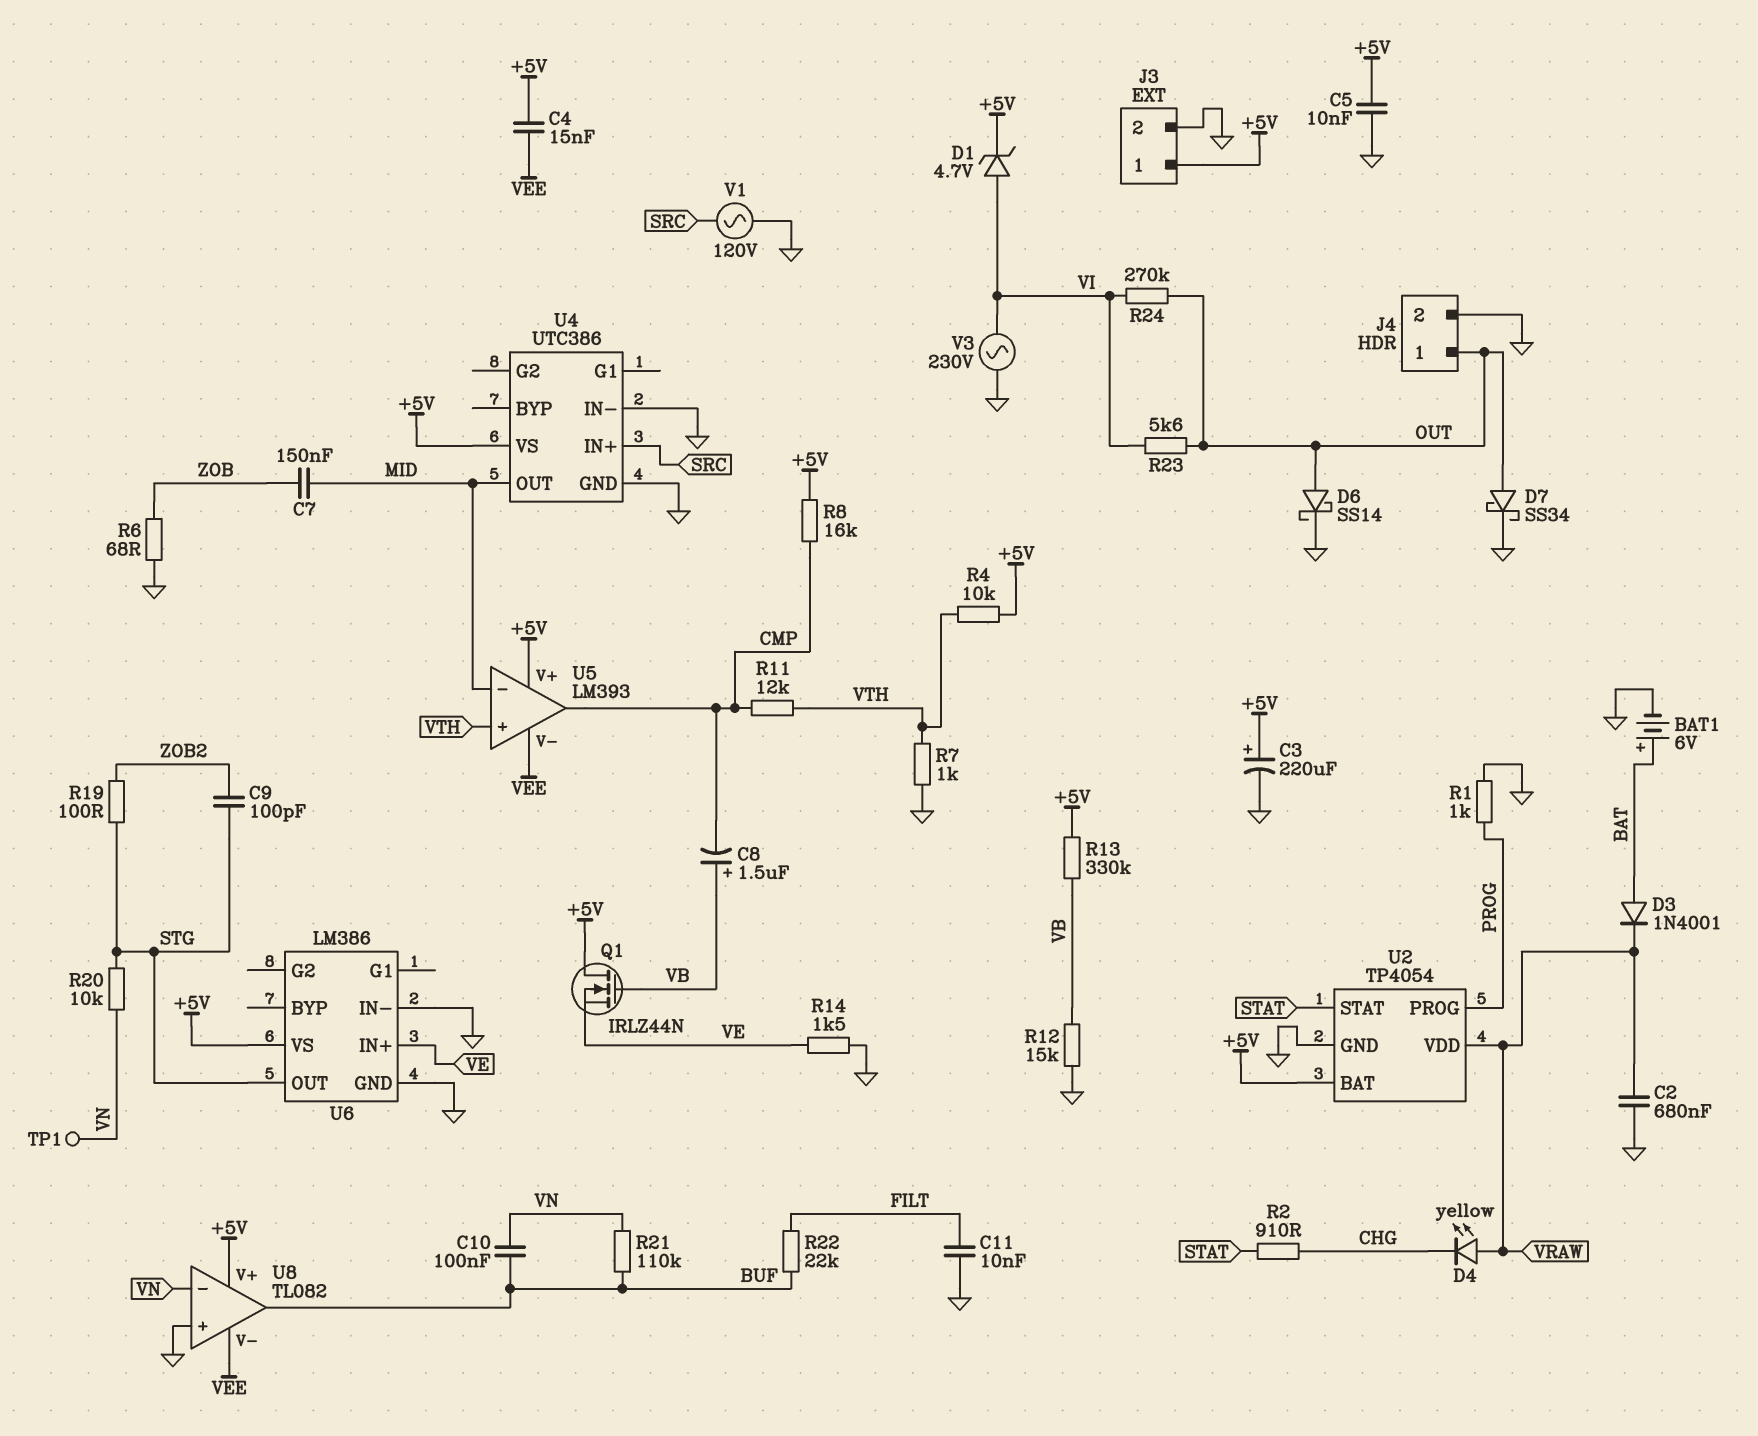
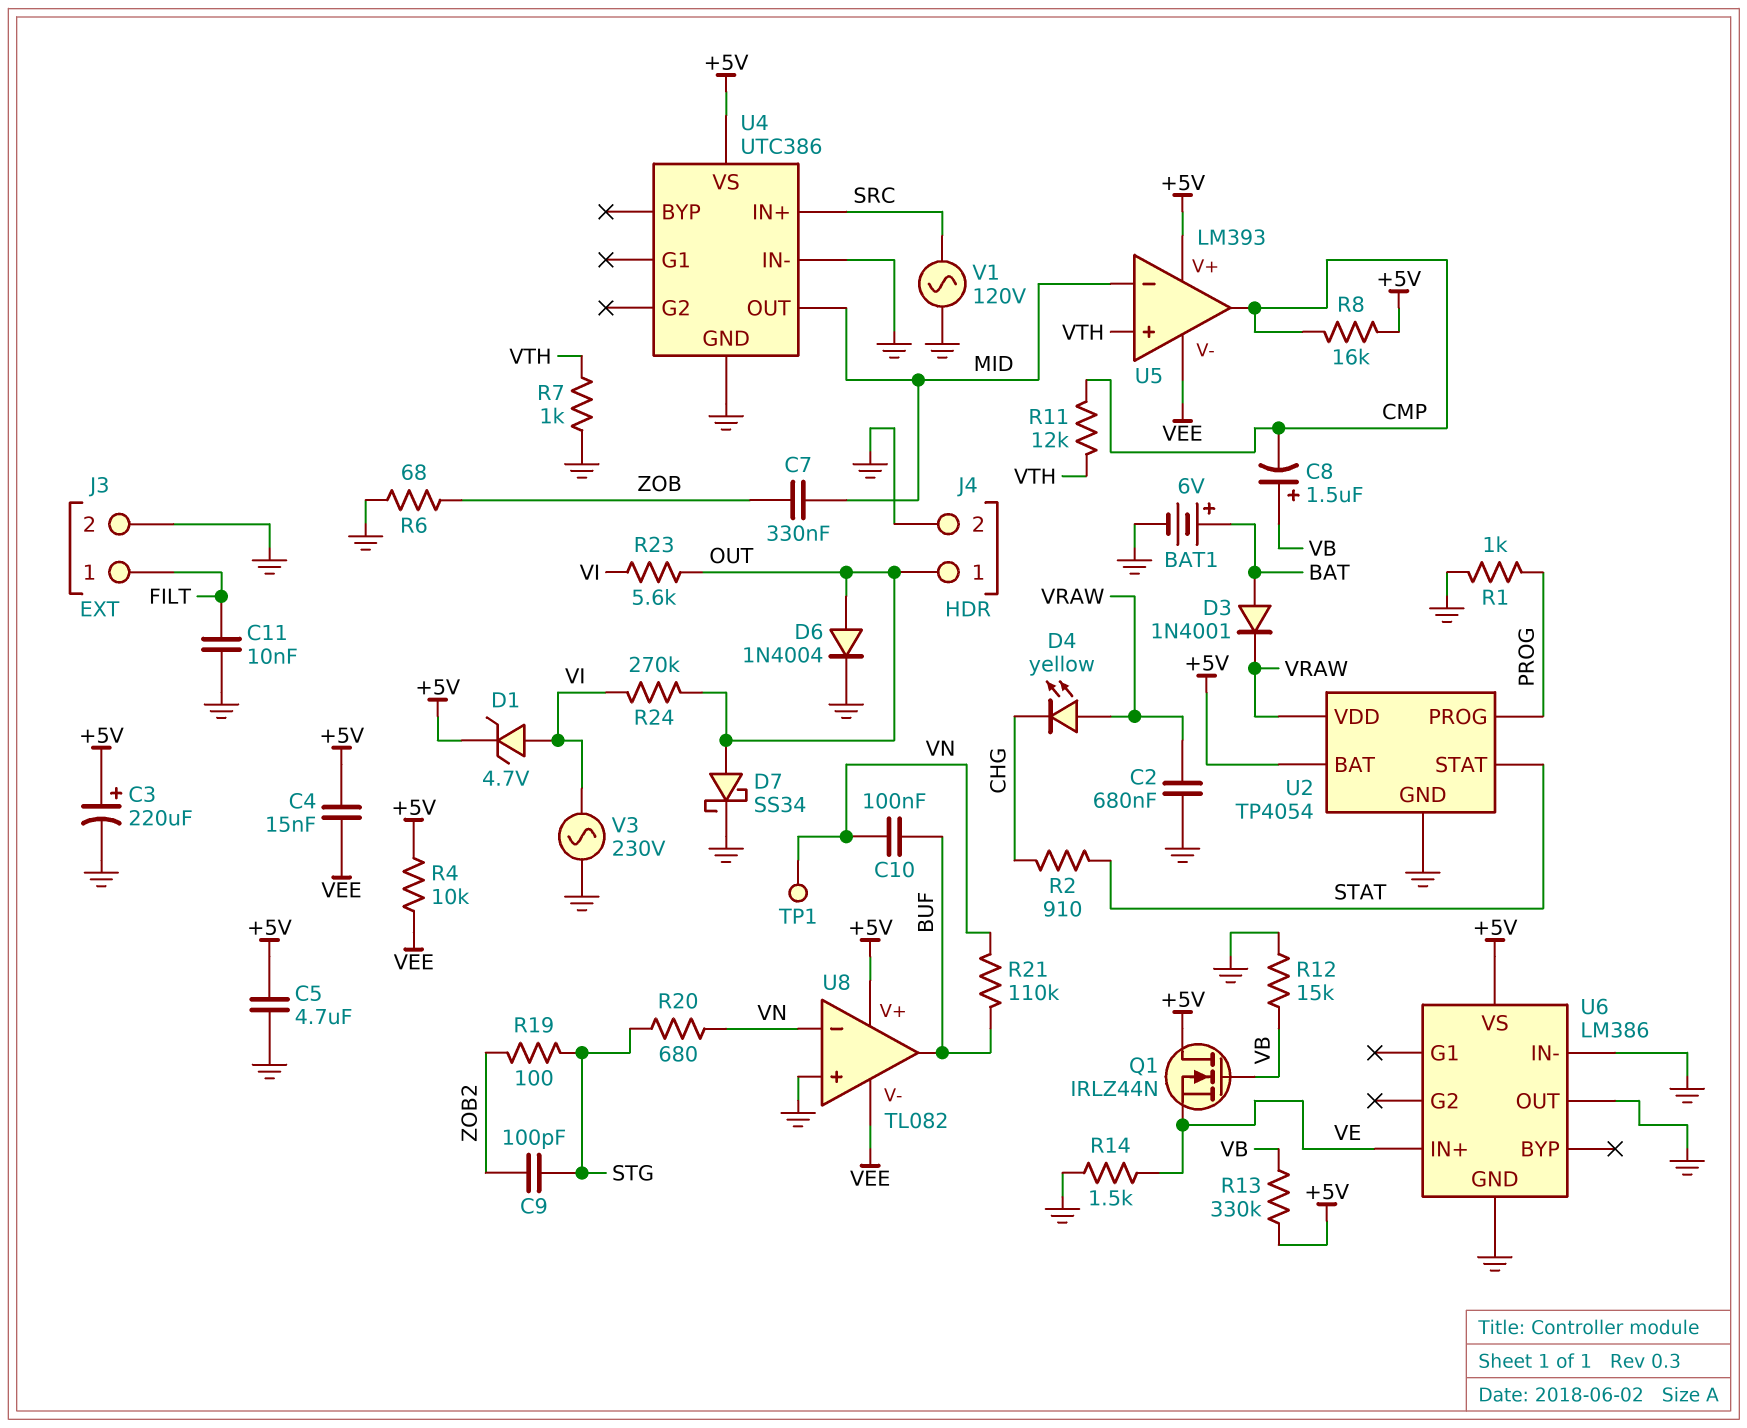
C5: 10nF (+5V, GND) -> 4.7uF (+5V, GND)
C7: 150nF (MID, ZOB) -> 330nF (MID, ZOB)
D6: schottky SS14 (A OUT, K GND) -> diode 1N4004 (A OUT, K GND)
J3 pin 1: +5V -> FILT
R4: 10k (+5V, VTH) -> 10k (+5V, VEE)
R20: 10k (STG, VN) -> 680 (STG, VN)
R22: 22k (BUF, FILT) -> none
U6 pin OUT: STG -> GND

